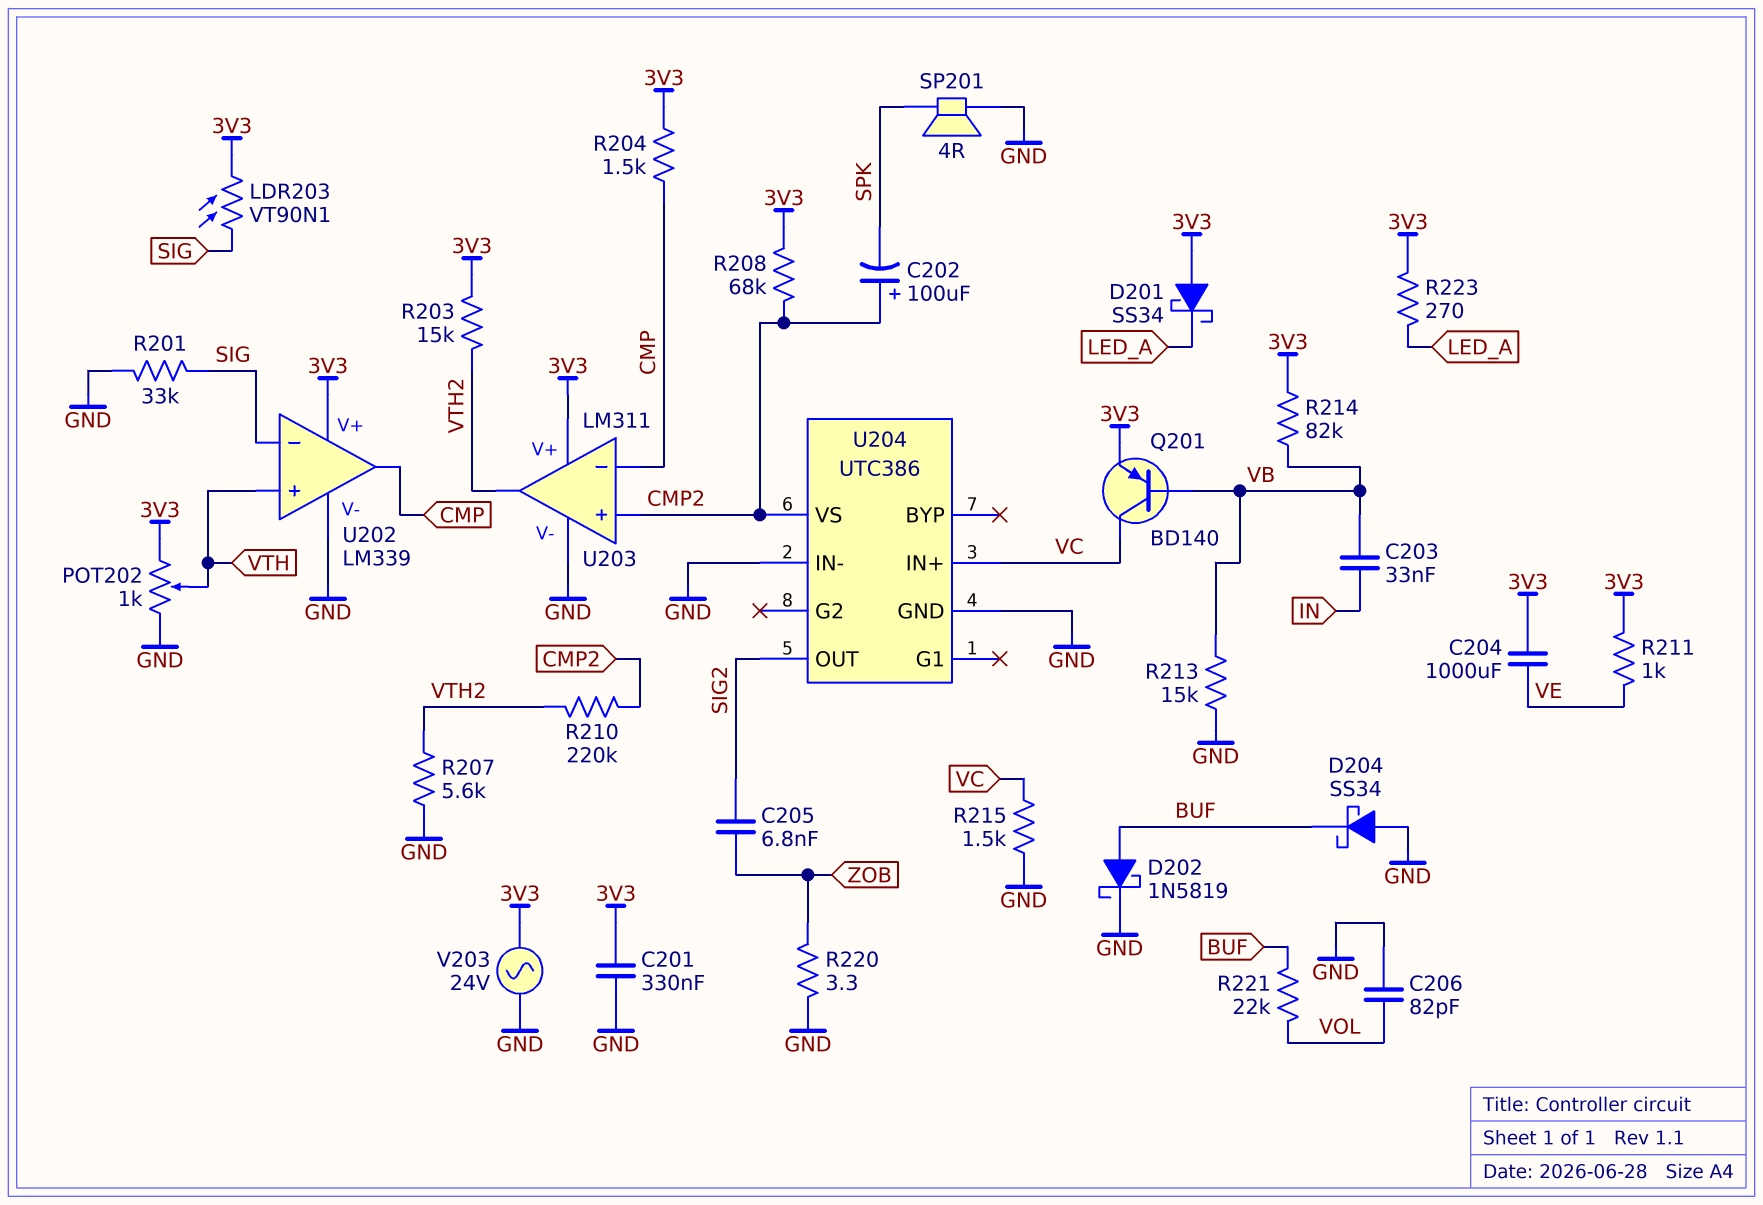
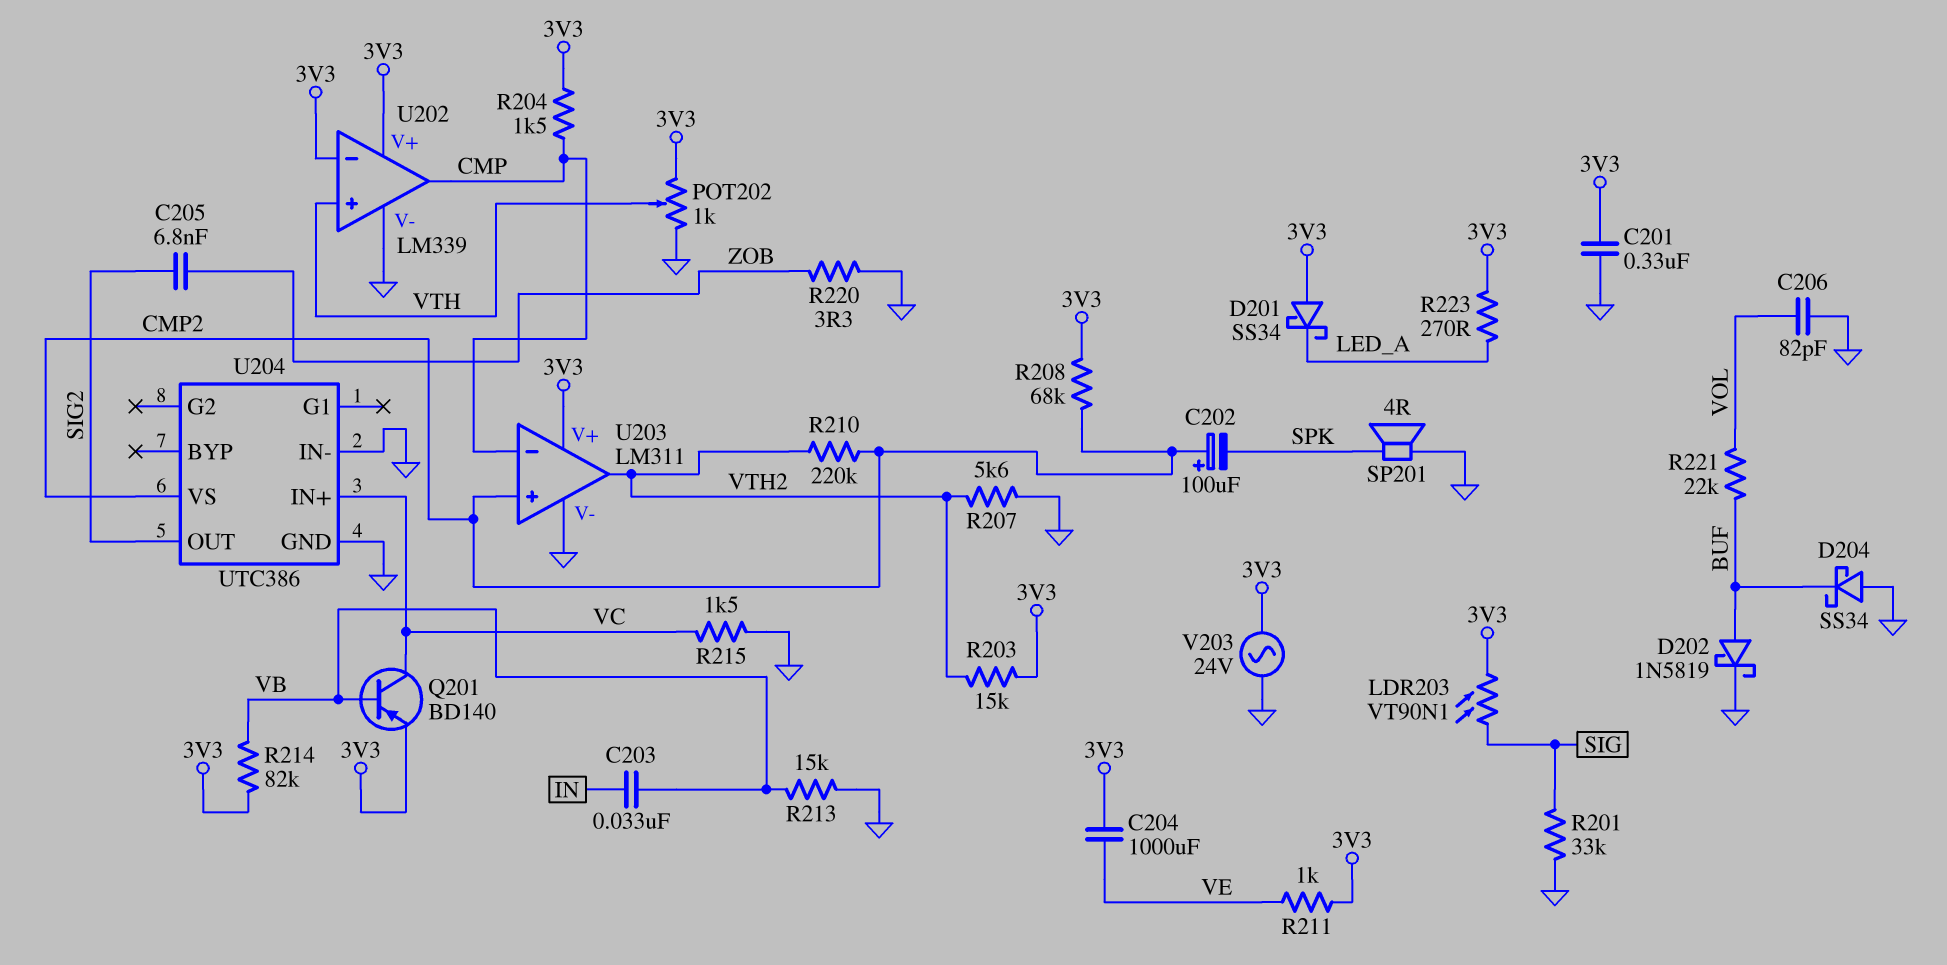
U202 pin in-: SIG -> 3V3

